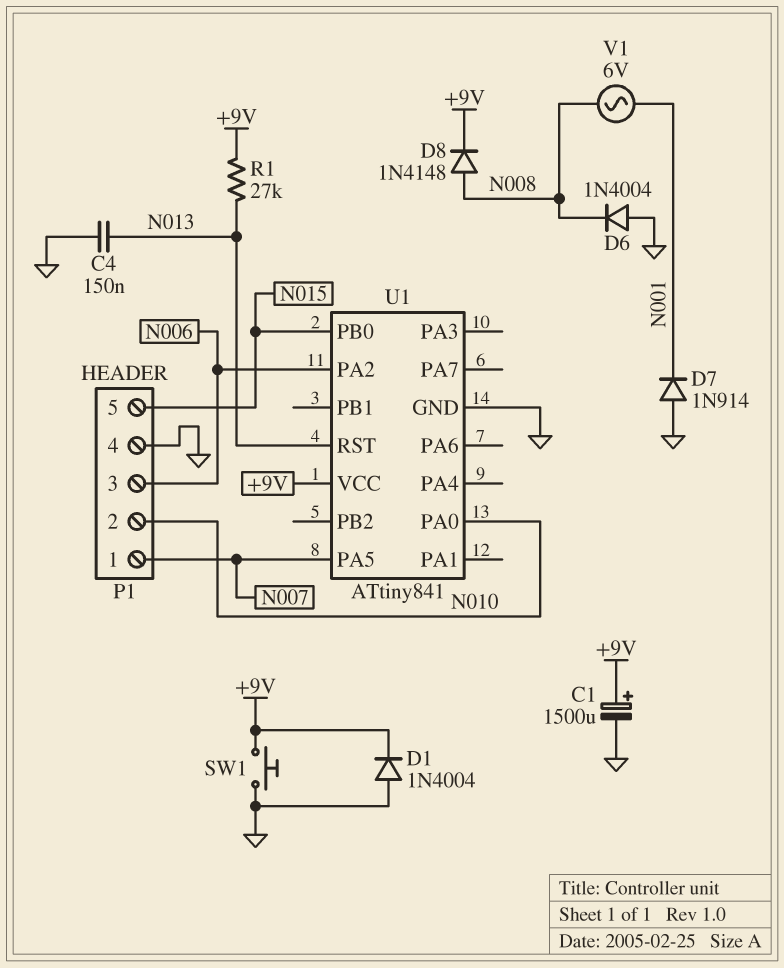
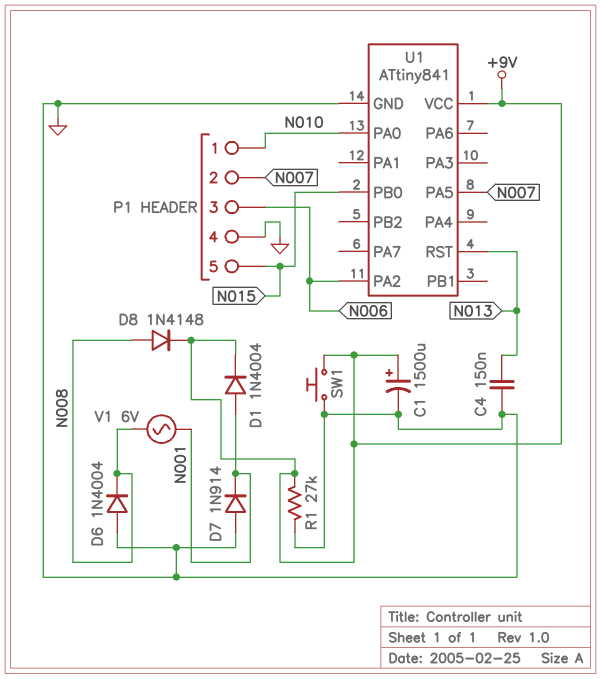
D1: diode 1N4004 (A GND, K +9V) -> diode 1N4004 (A N001, K +9V)
P1 pin 1: N007 -> N010
P1 pin 2: N010 -> N007
R1: 27k (+9V, N013) -> 27k (+9V, GND)

